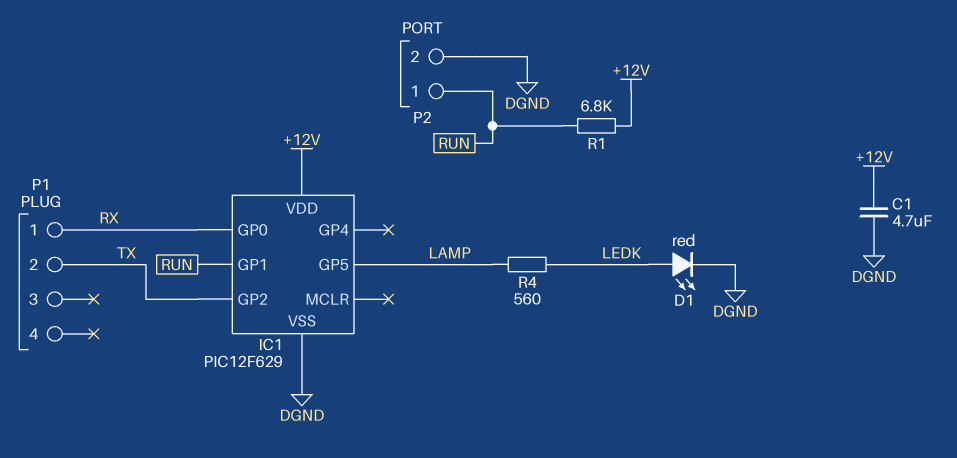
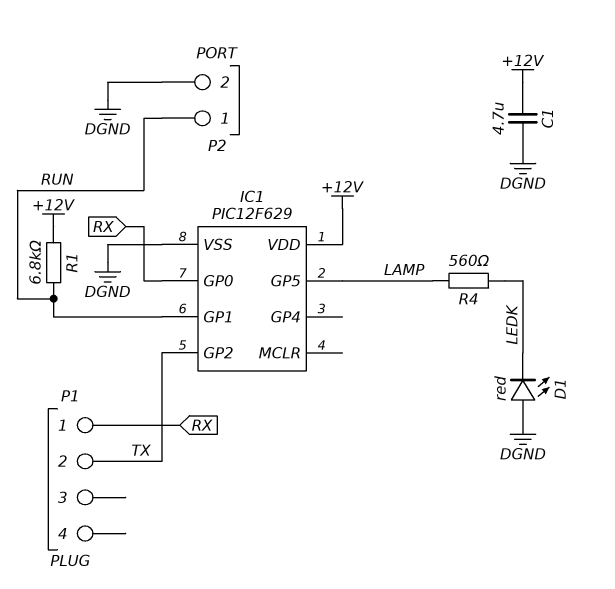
D1: LED red (A LEDK, K DGND) -> LED red (A DGND, K LEDK)

